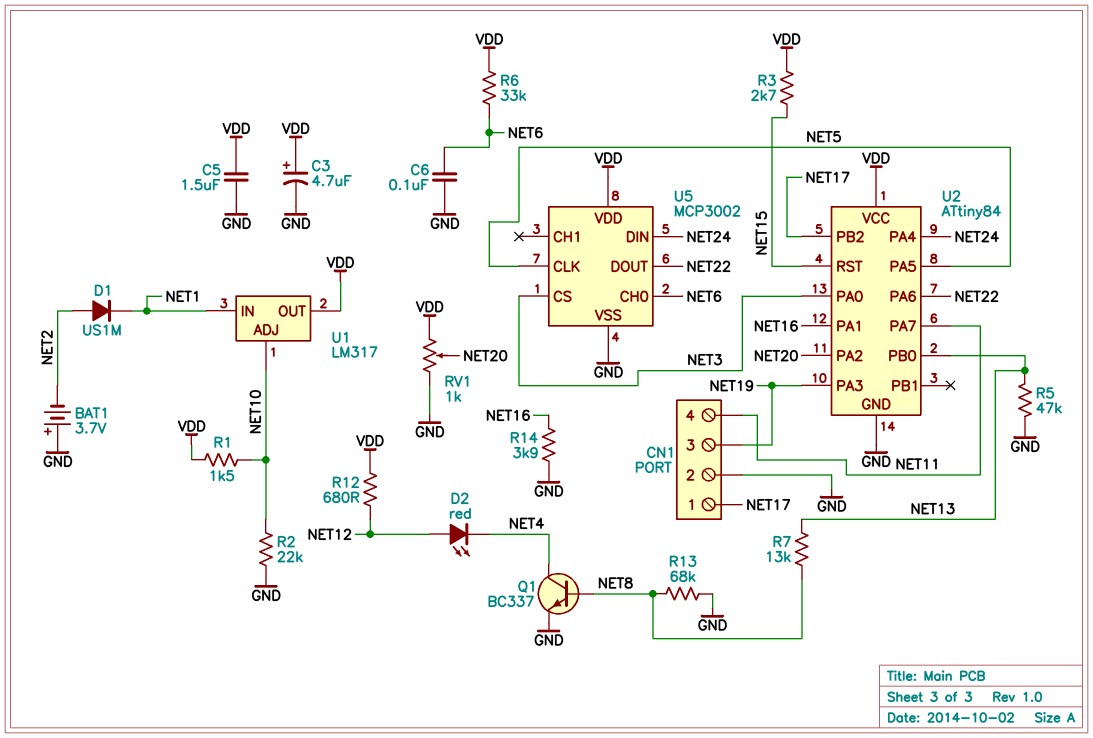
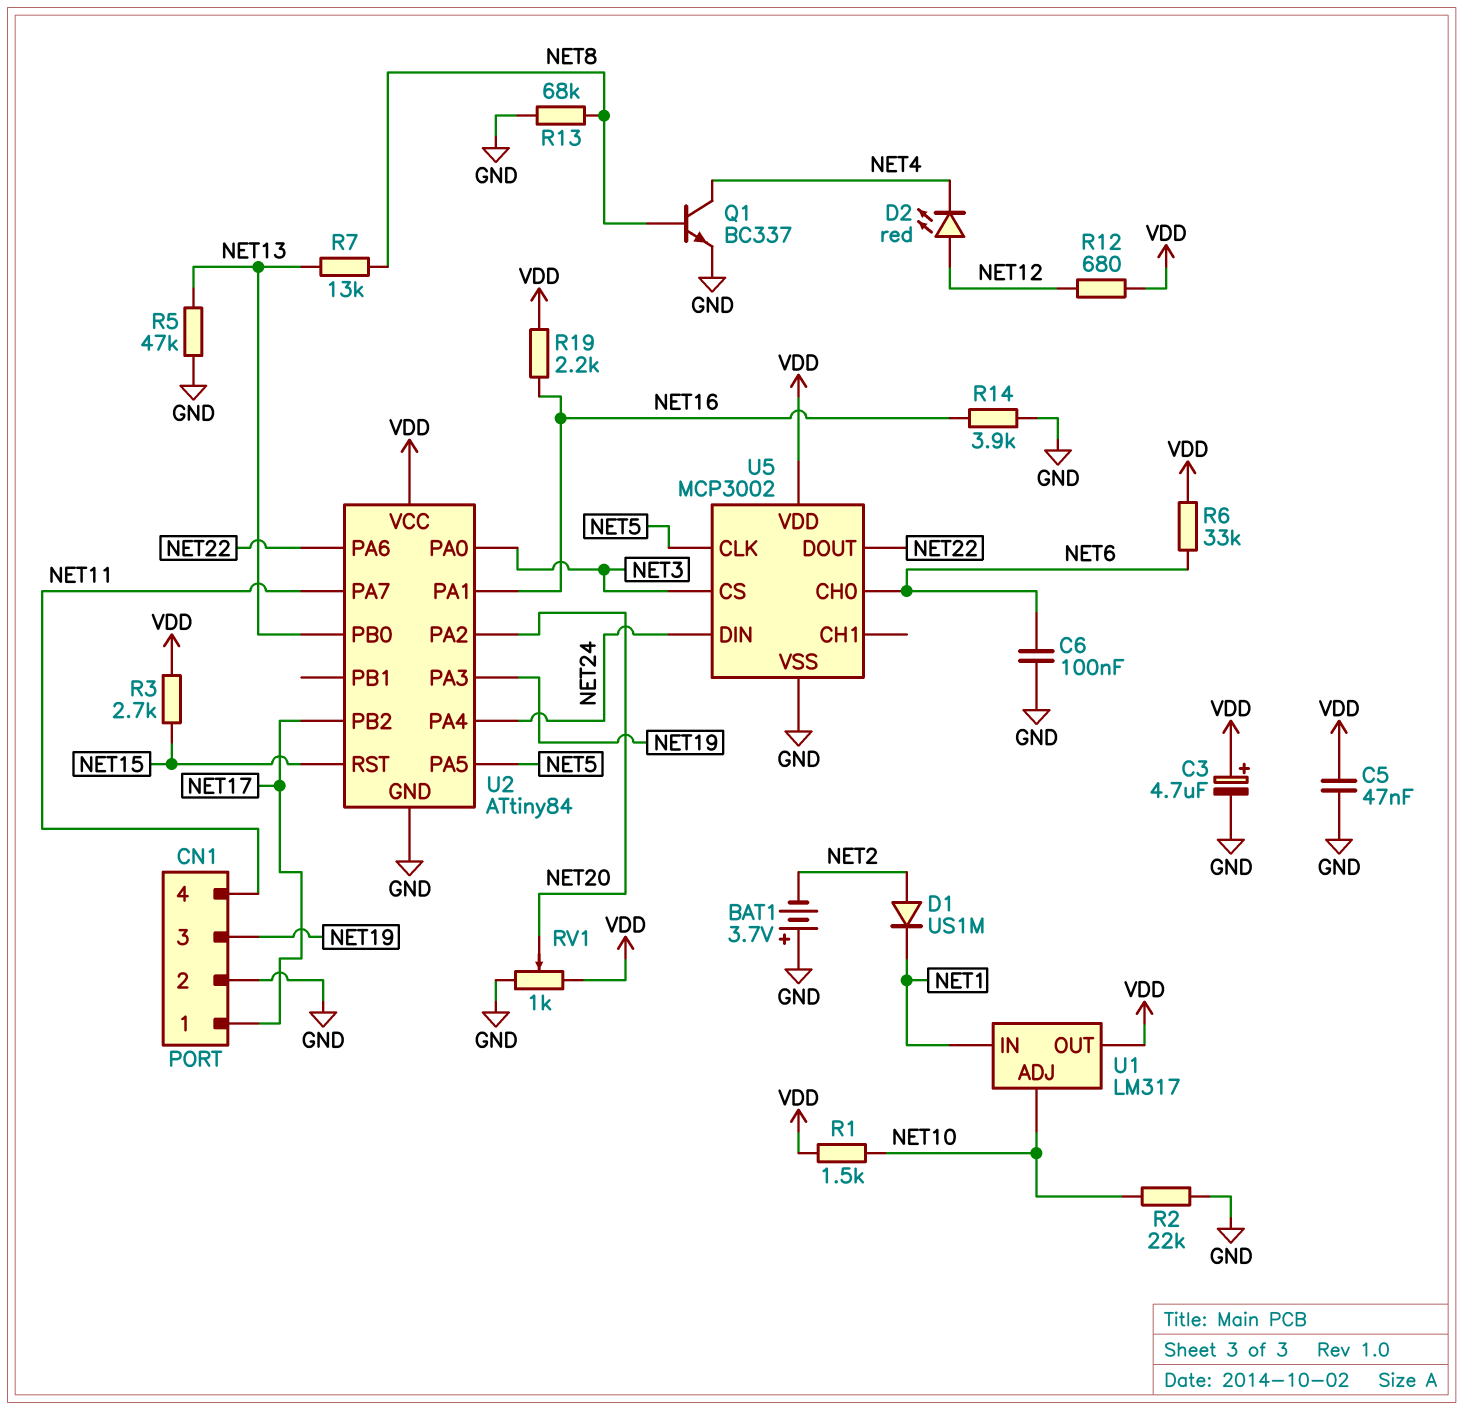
C5: 1.5uF (GND, VDD) -> 47nF (GND, VDD)
R19: none -> 2.2k (NET16, VDD)

